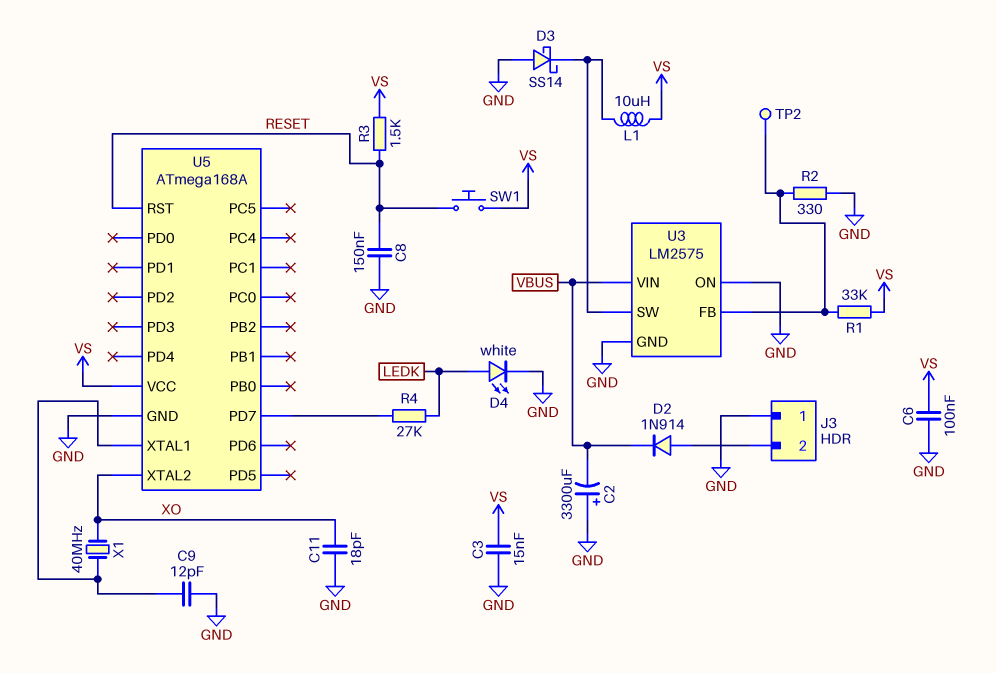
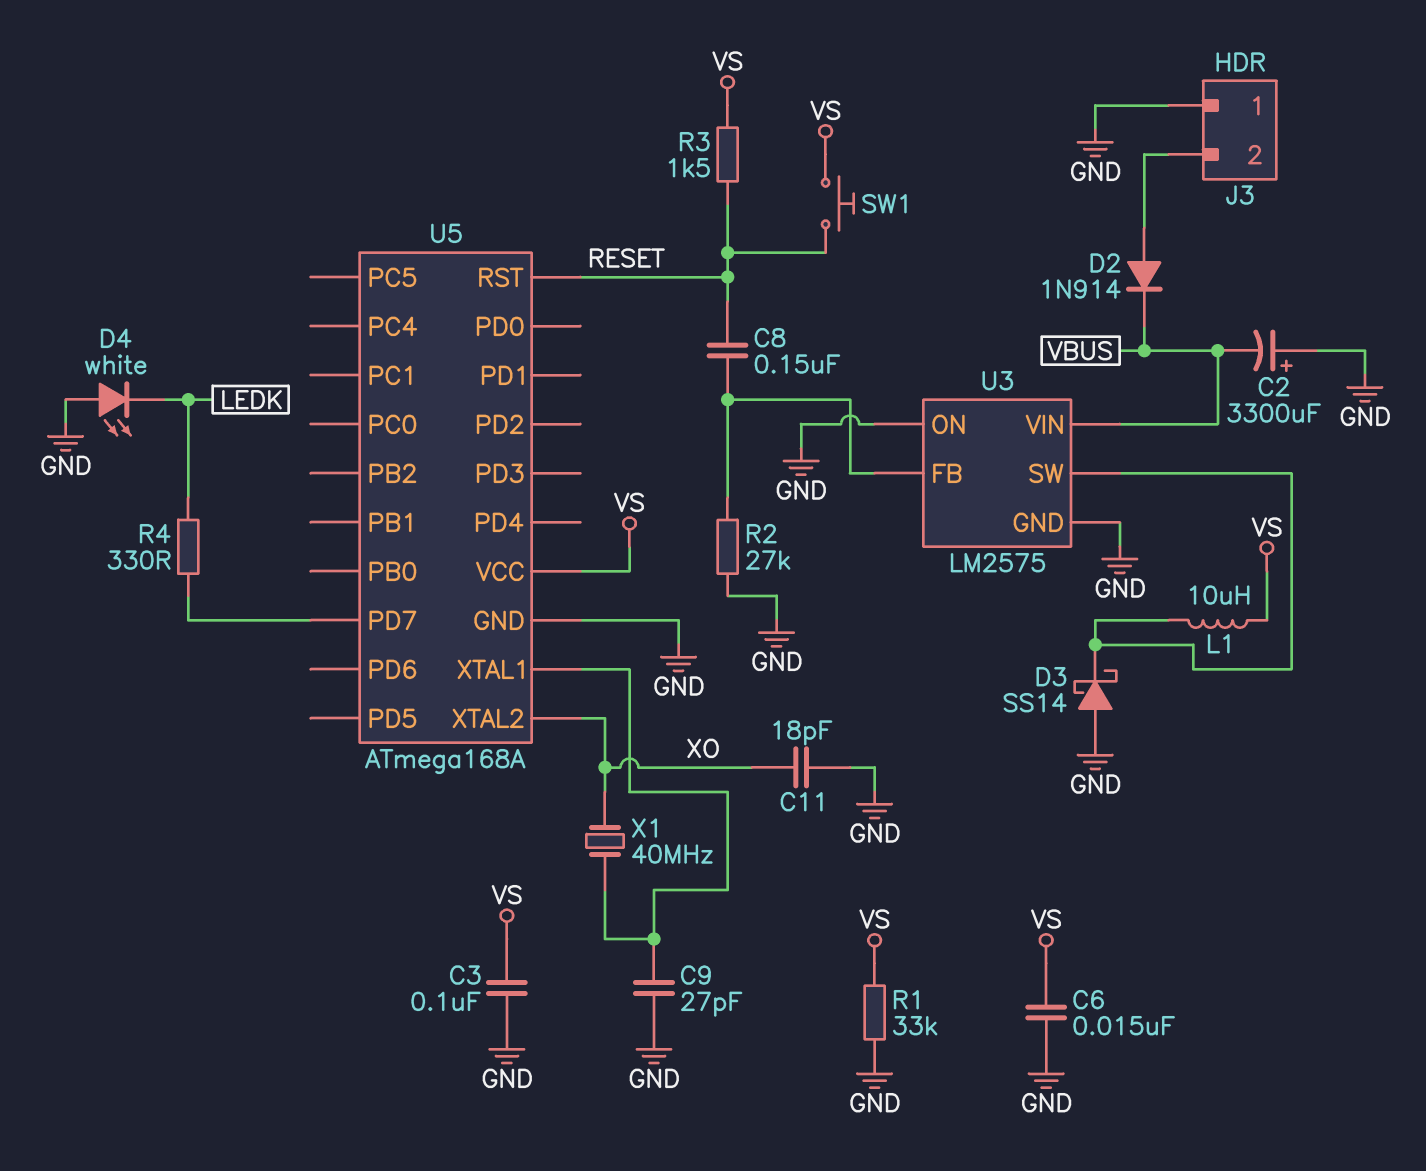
C3: 15nF (GND, VS) -> 100nF (GND, VS)
C6: 100nF (GND, VS) -> 15nF (GND, VS)
C8: 150nF (GND, RESET) -> 150nF (RESET, U3/FB)
C9: 12pF (GND, U5/XTAL1) -> 27pF (GND, U5/XTAL1)
D4: LED white (A LEDK, K GND) -> LED white (A GND, K LEDK)
R1: 33k (U3/FB, VS) -> 33k (GND, VS)
R2: 330 (GND, U3/FB) -> 27k (GND, U3/FB)
R4: 27k (LEDK, U5/PD7) -> 330 (LEDK, U5/PD7)
TP2: test point (U3/FB) -> none

